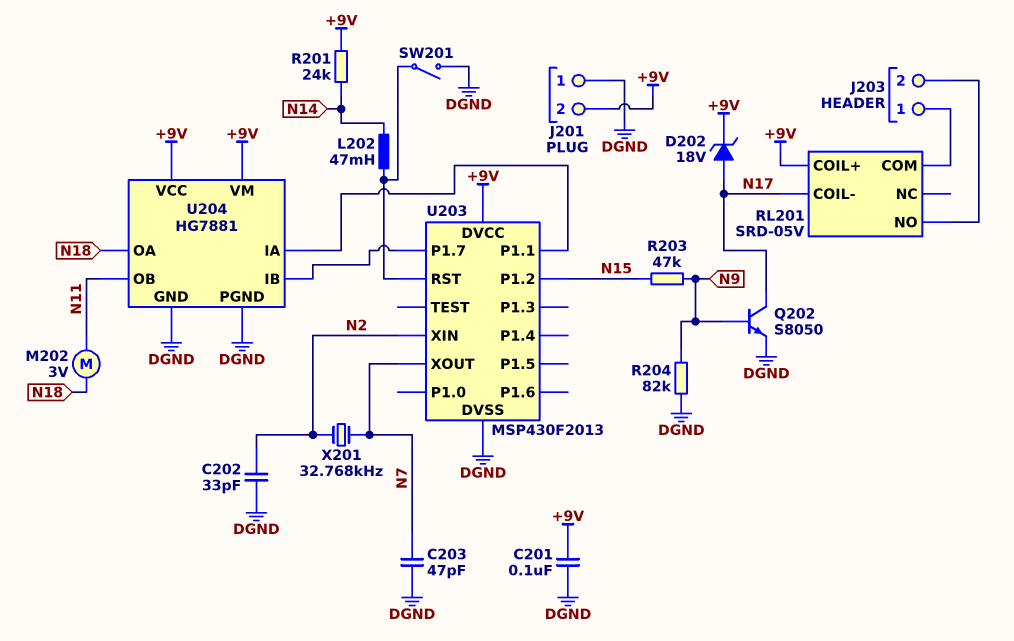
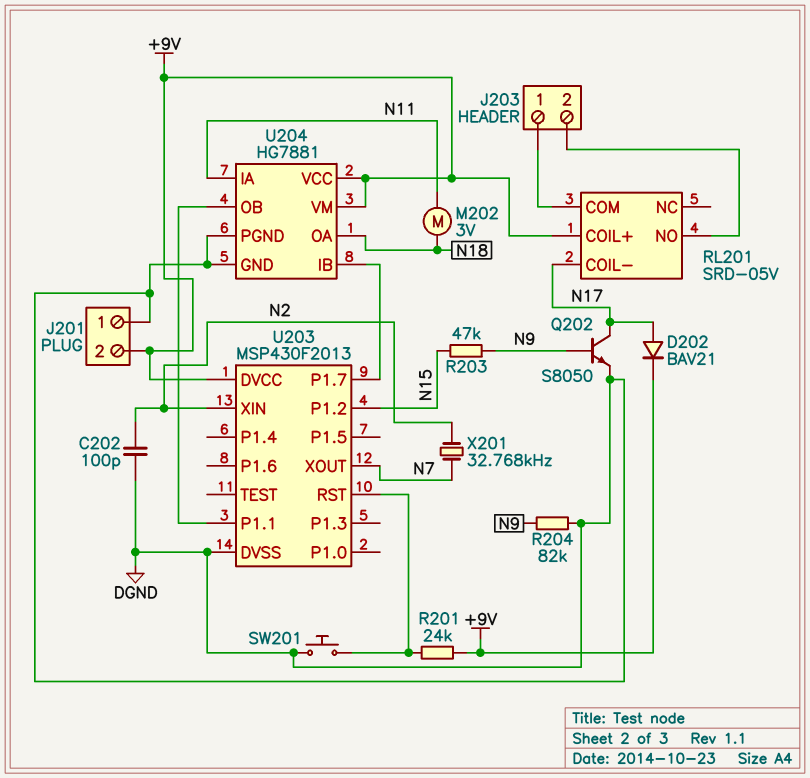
C201: 100nF (+9V, DGND) -> none
C202: 33pF (DGND, N2) -> 100pF (DGND, N2)
C203: 47pF (DGND, N7) -> none
D202: zener 18V (A N17, K +9V) -> diode BAV21 (A N17, K +9V)
L202: 47mH (N14, U203/RST) -> none
R201: 24k (+9V, N14) -> 24k (+9V, U203/RST)
SW201: switch (DGND, U203/RST) -> button (DGND, U203/RST)
U204 pin IA: U203/P1.1 -> N11
U204 pin OB: N11 -> U203/P1.1

